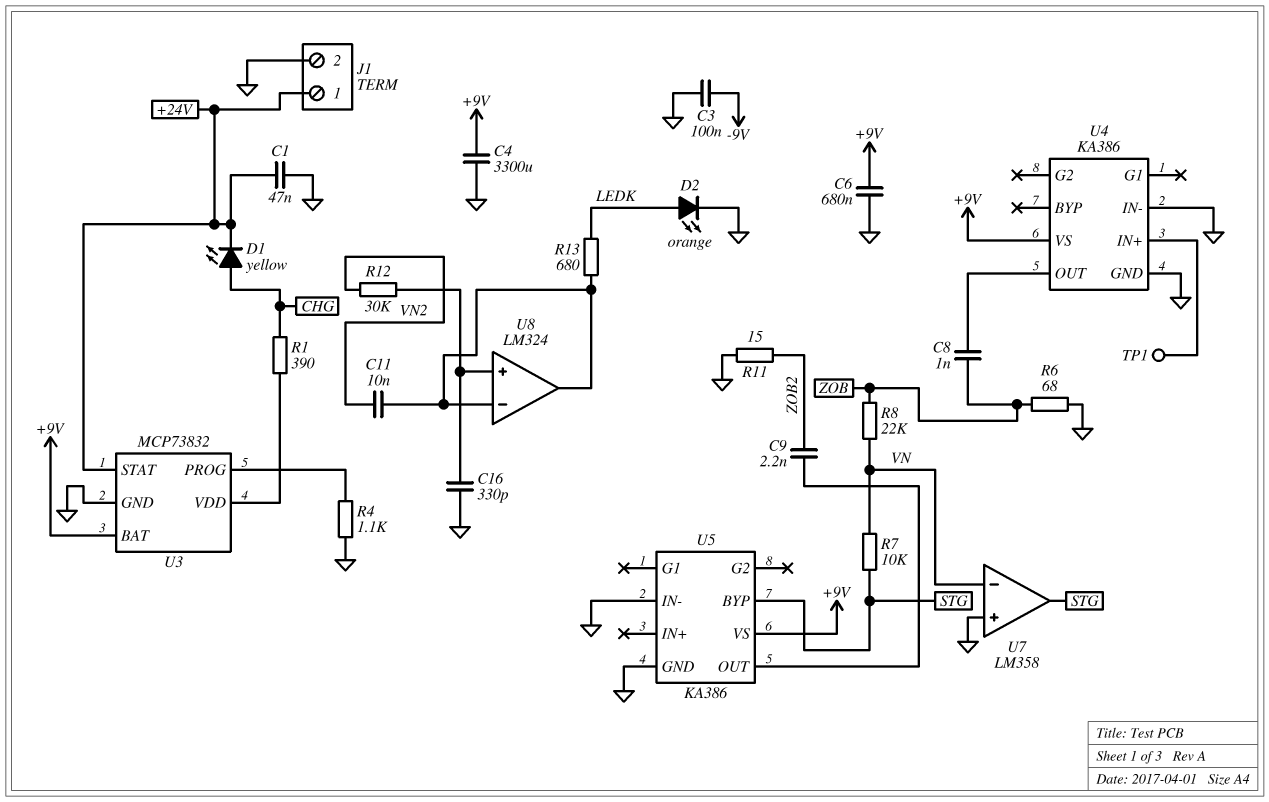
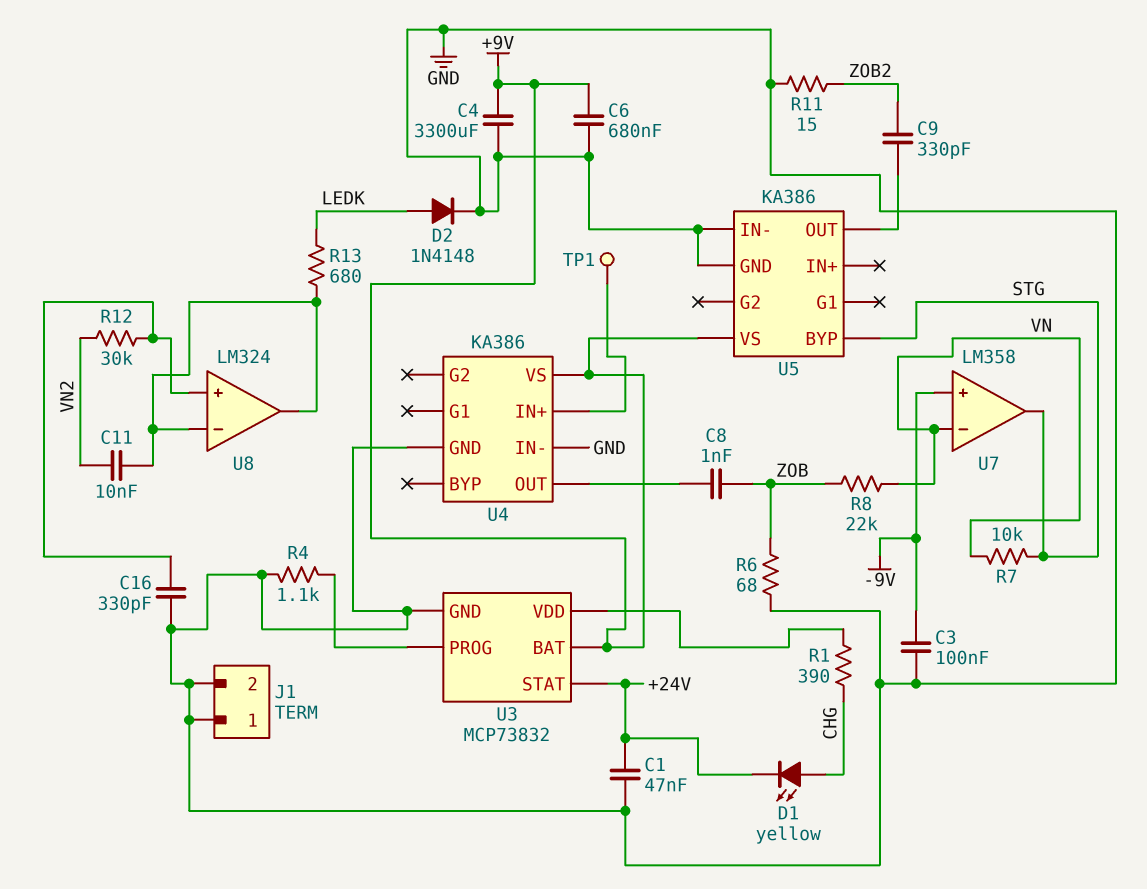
C9: 2.2nF (U5/OUT, ZOB2) -> 330pF (U5/OUT, ZOB2)
D2: LED orange (A LEDK, K GND) -> diode 1N4148 (A LEDK, K GND)
J1 pin 1: +24V -> GND
U7 pin in+: GND -> -9V

